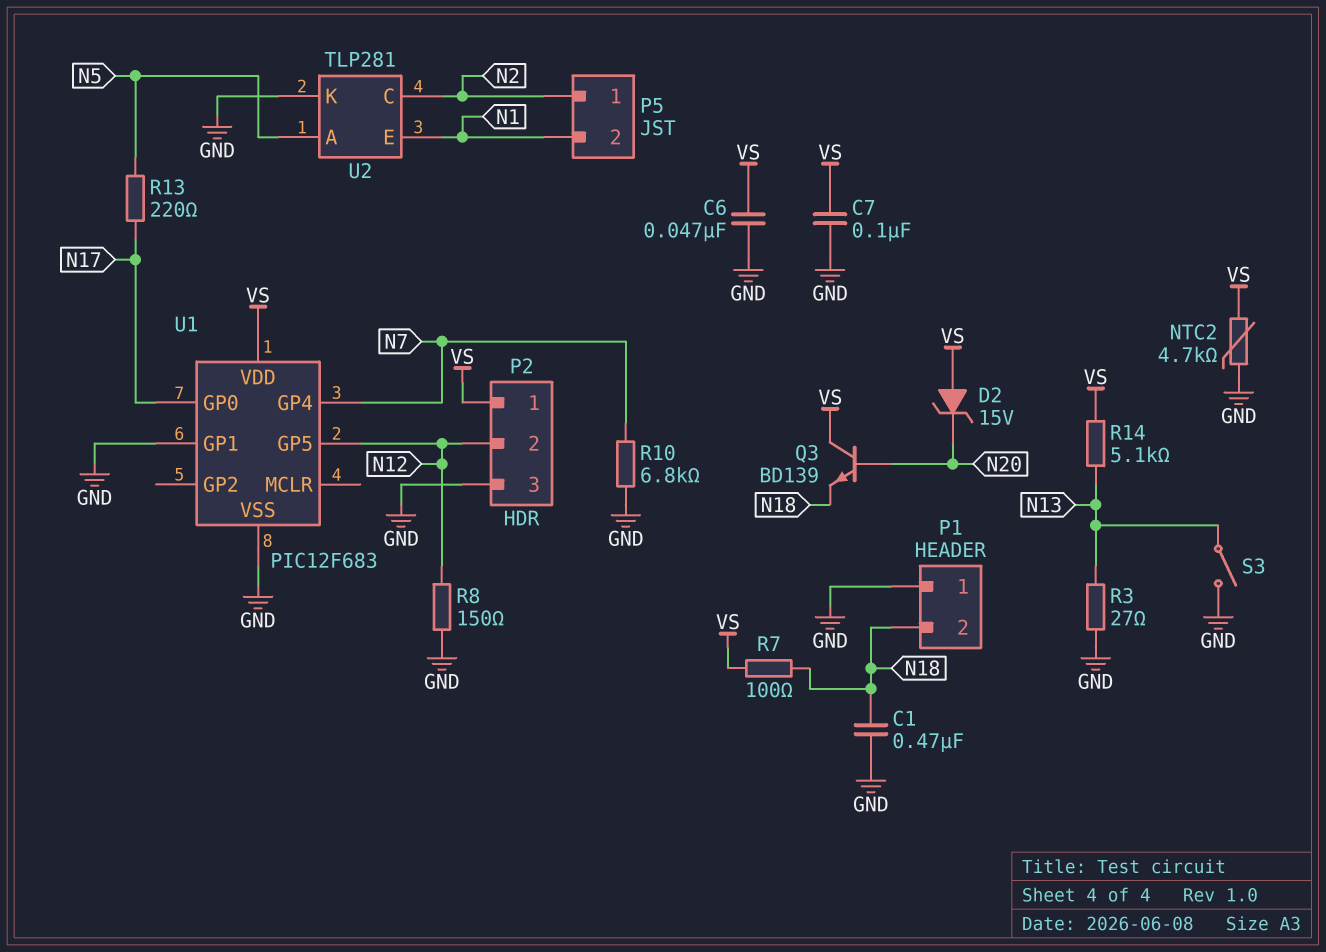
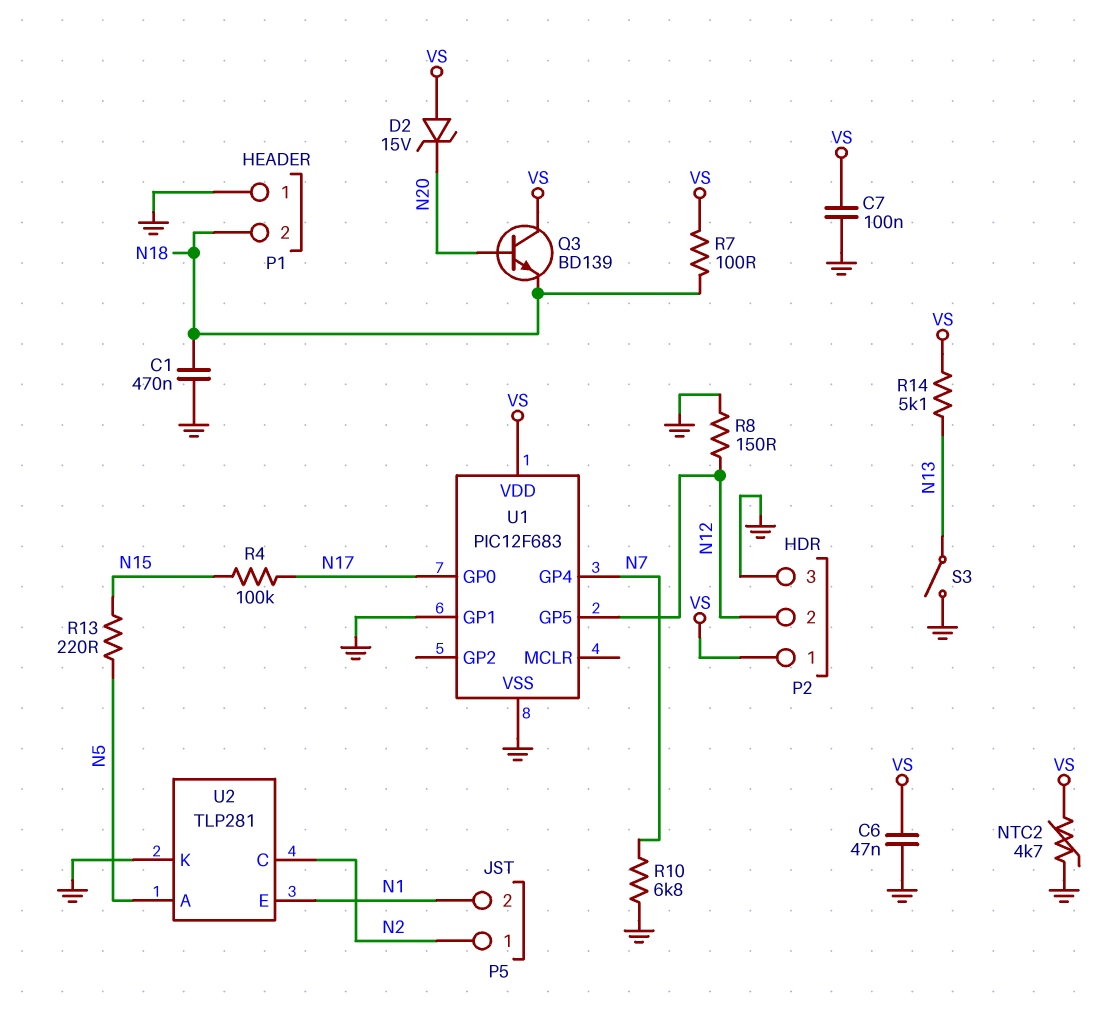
R3: 27 (GND, N13) -> none
R4: none -> 100k (N15, N17)
R13: 220 (N5, N17) -> 220 (N5, N15)

